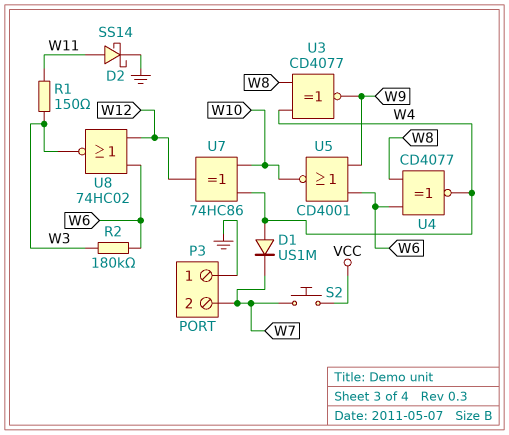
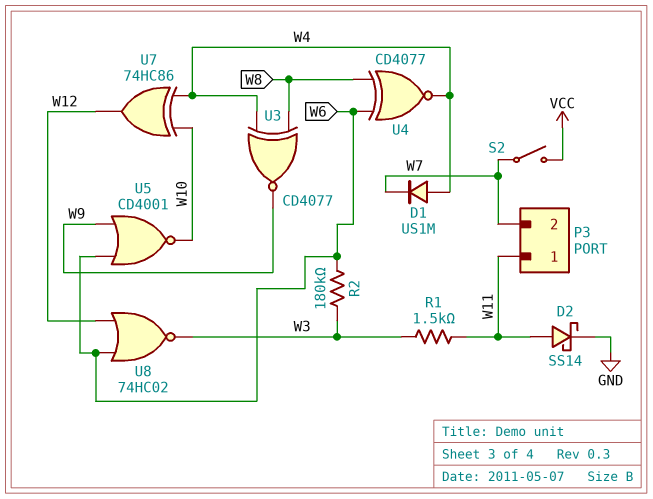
P3 pin 1: GND -> W11
R1: 150 (W3, W11) -> 1.5k (W3, W11)
S2: button (VCC, W7) -> switch (VCC, W7)

